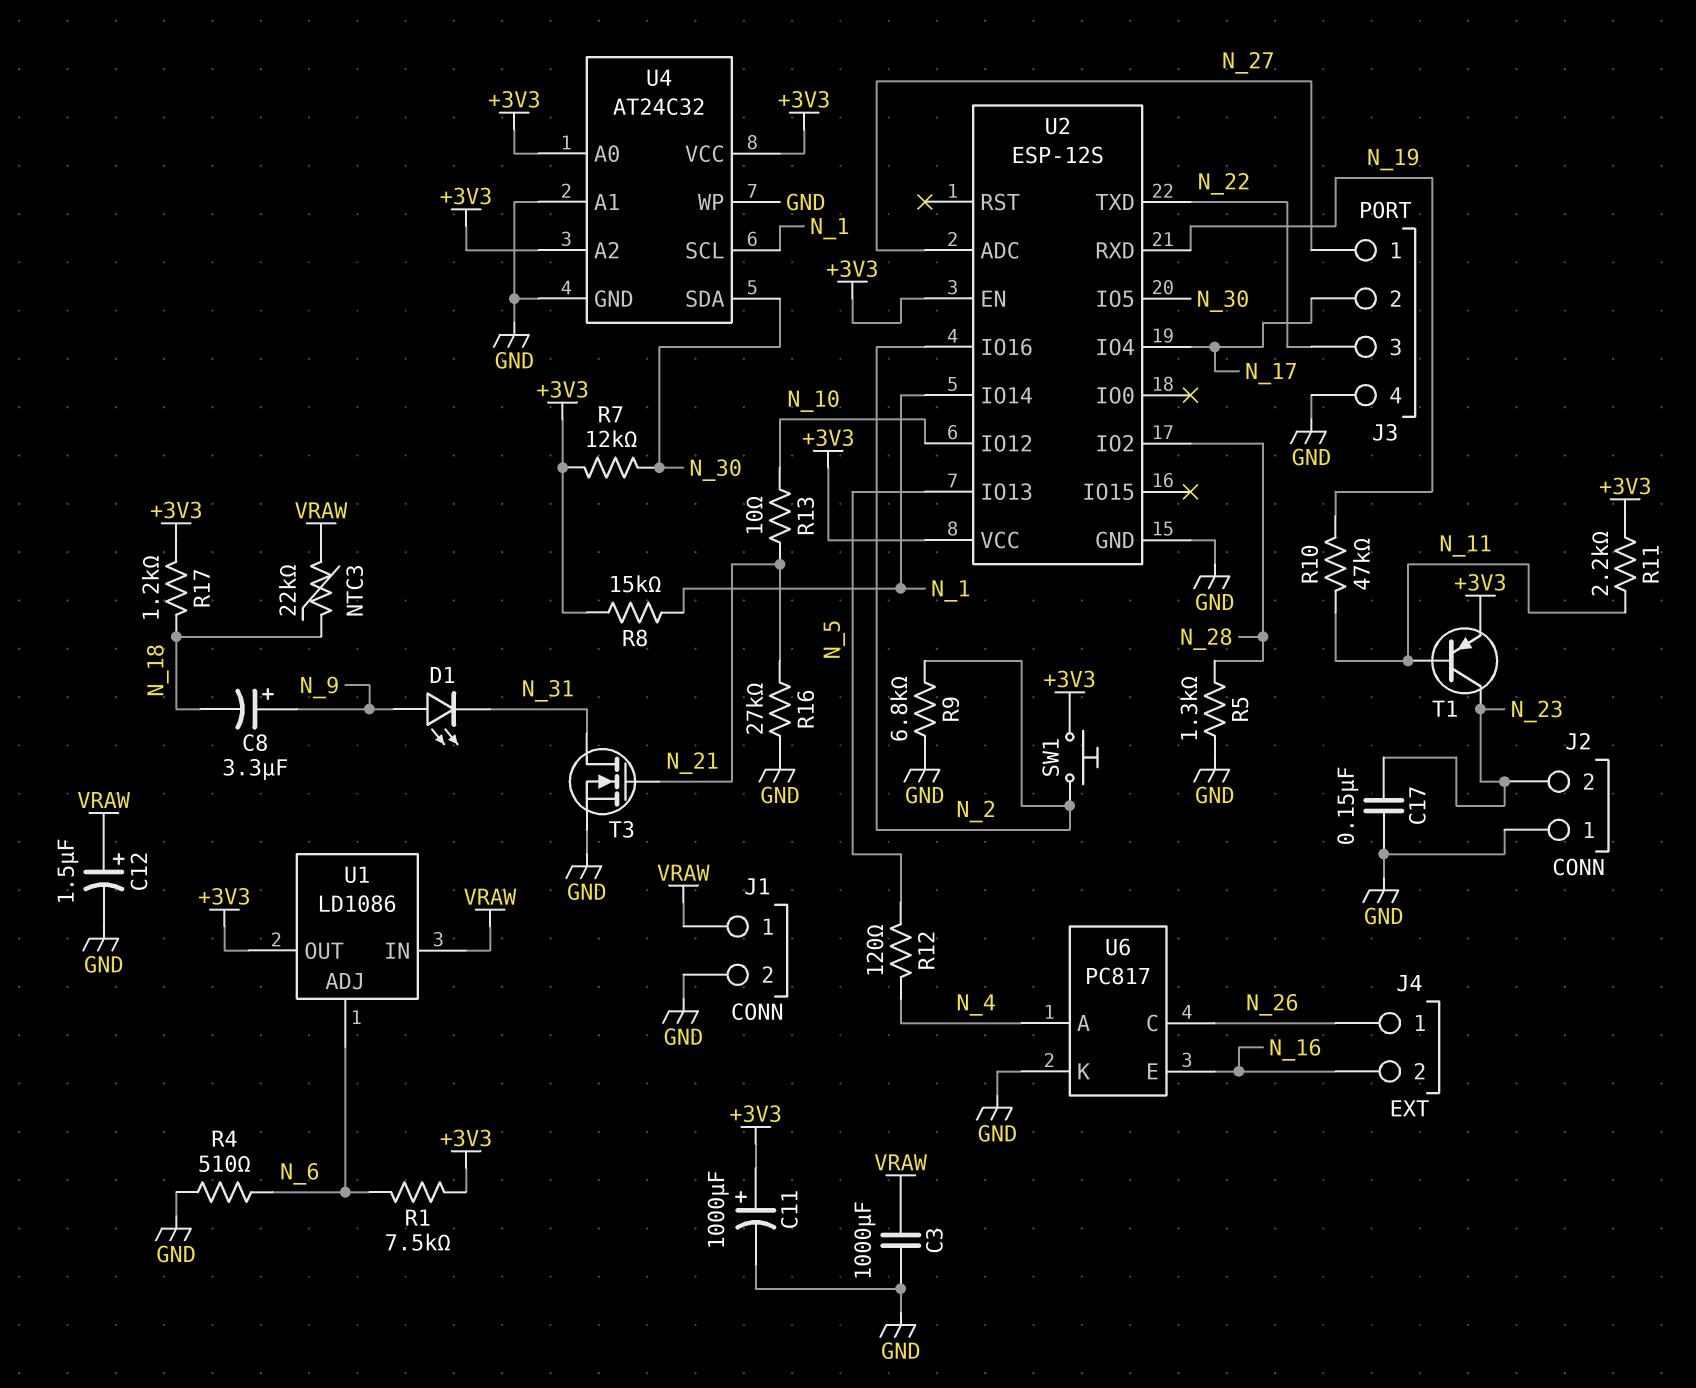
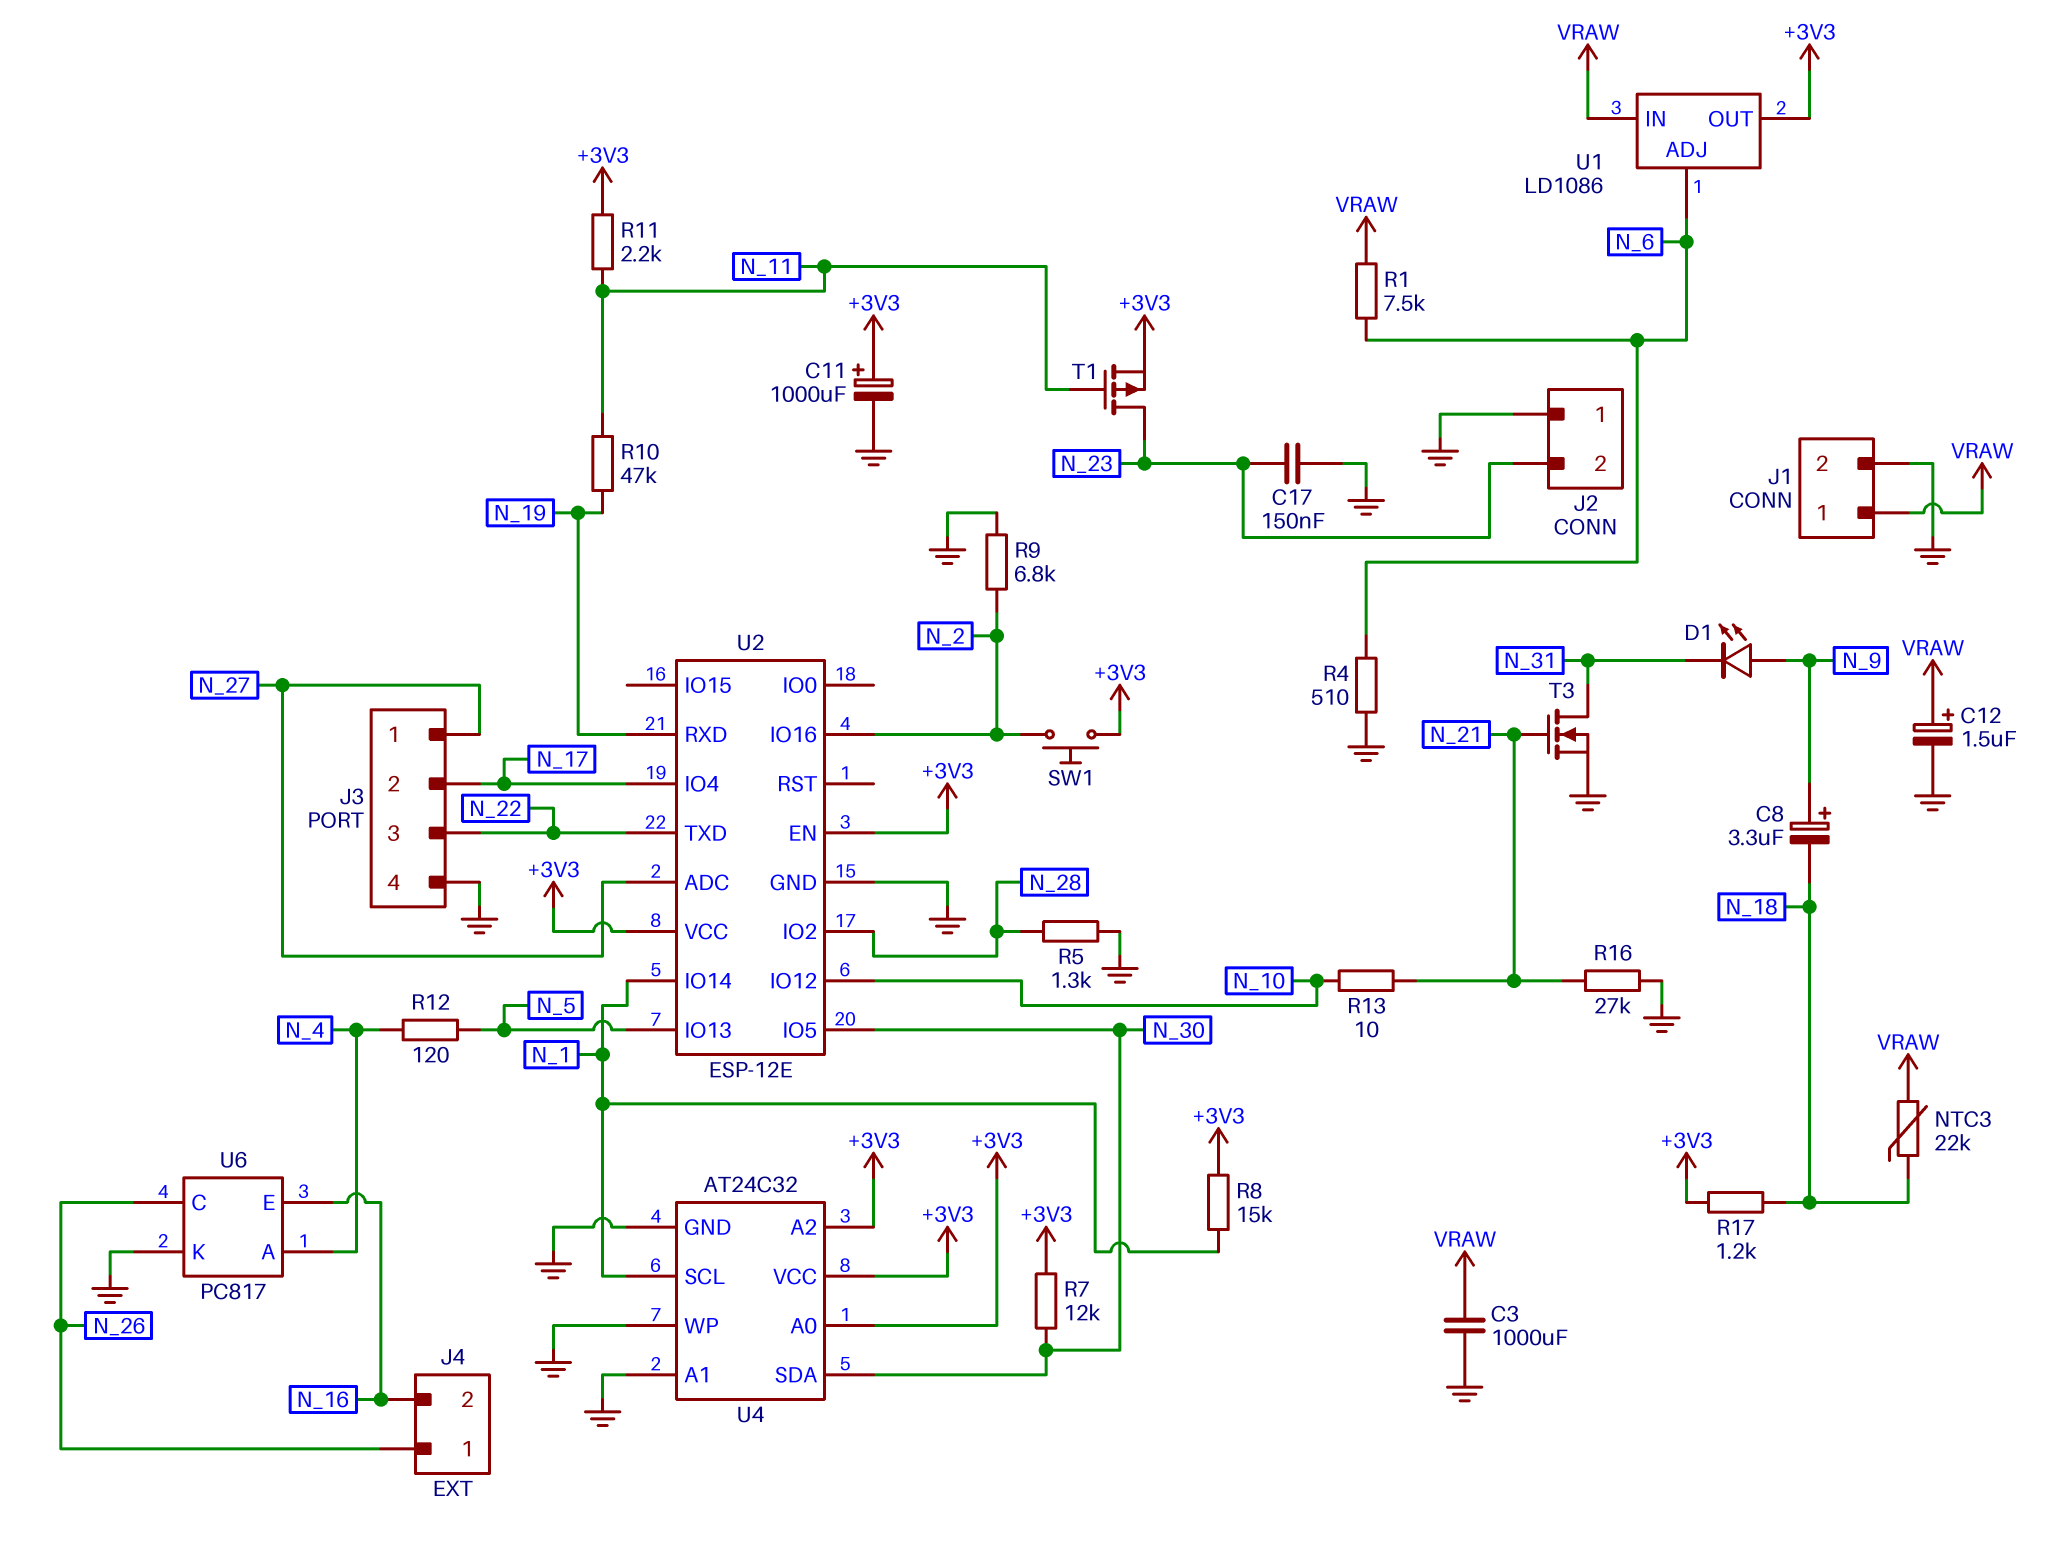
R1: 7.5k (+3V3, N_6) -> 7.5k (N_6, VRAW)
T1: PNP (B N_11, C N_23, E +3V3) -> PMOS (G N_11, D N_23, S +3V3)
U2: ESP-12S -> ESP-12E

